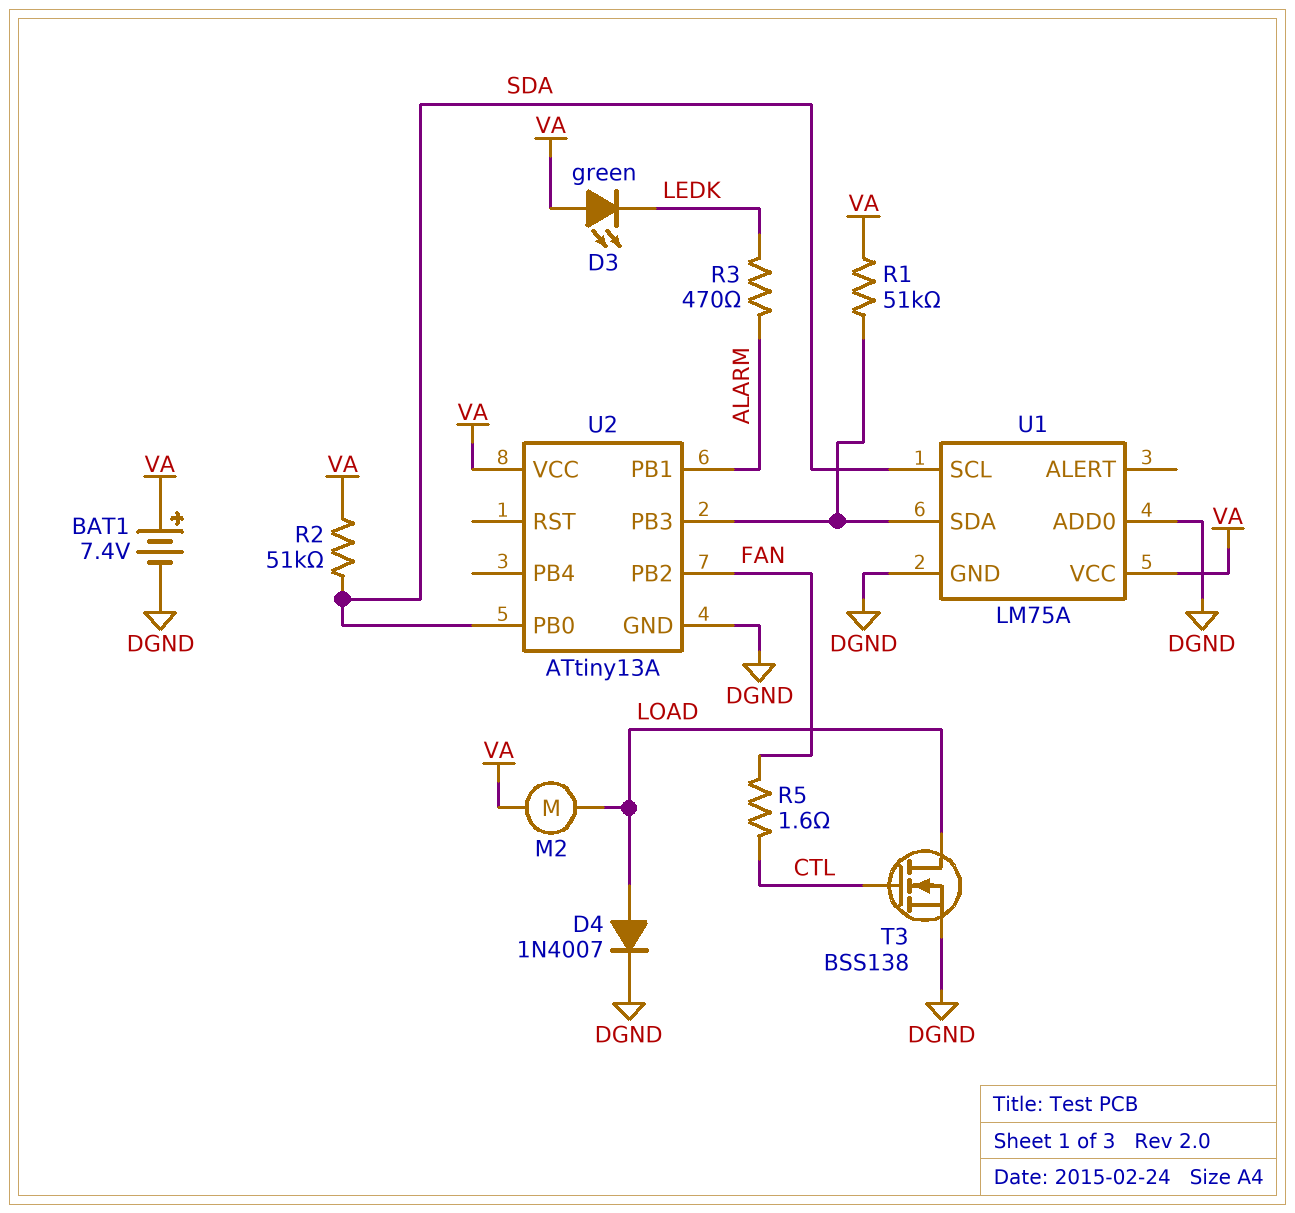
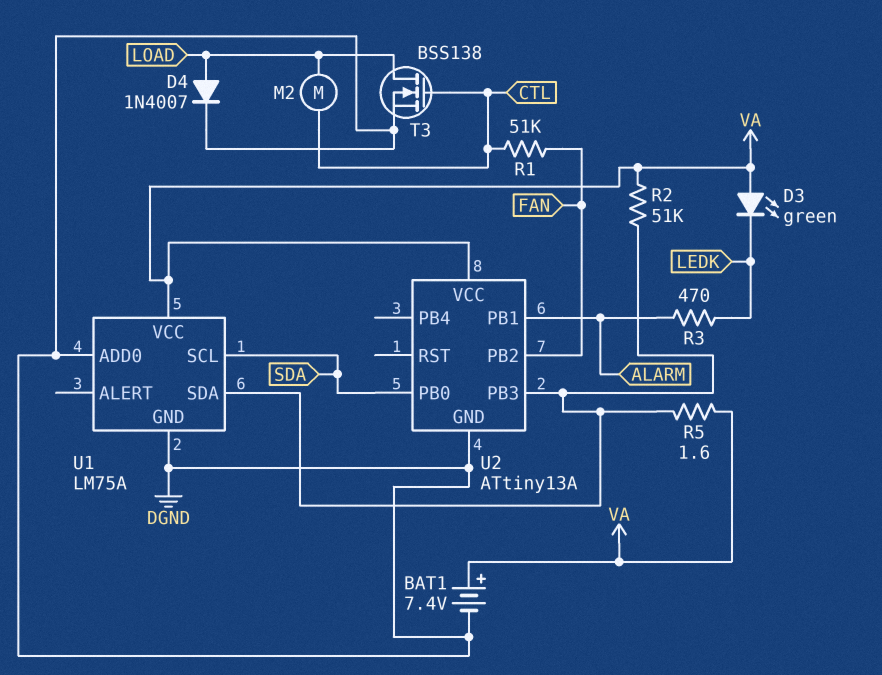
M2: motor (LOAD, VA) -> motor (CTL, LOAD)
R1: 51k (U1/SDA, VA) -> 51k (CTL, FAN)
R2: 51k (SDA, VA) -> 51k (U1/SDA, VA)
R5: 1.6 (CTL, FAN) -> 1.6 (U1/SDA, VA)

